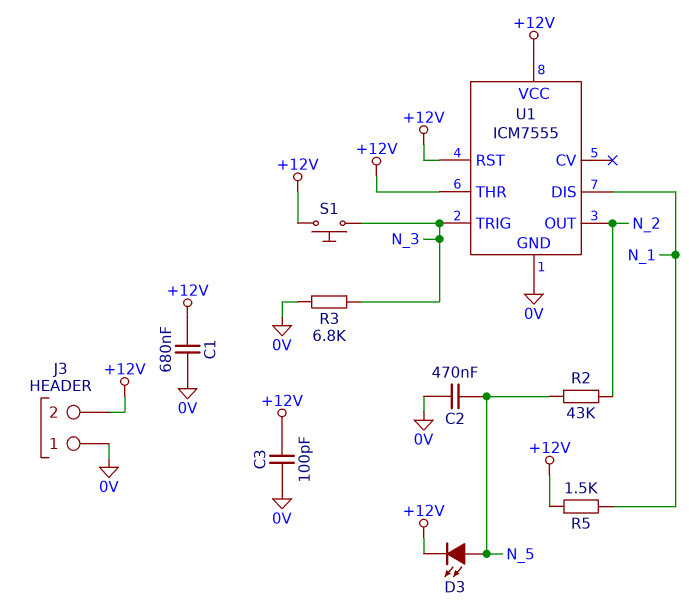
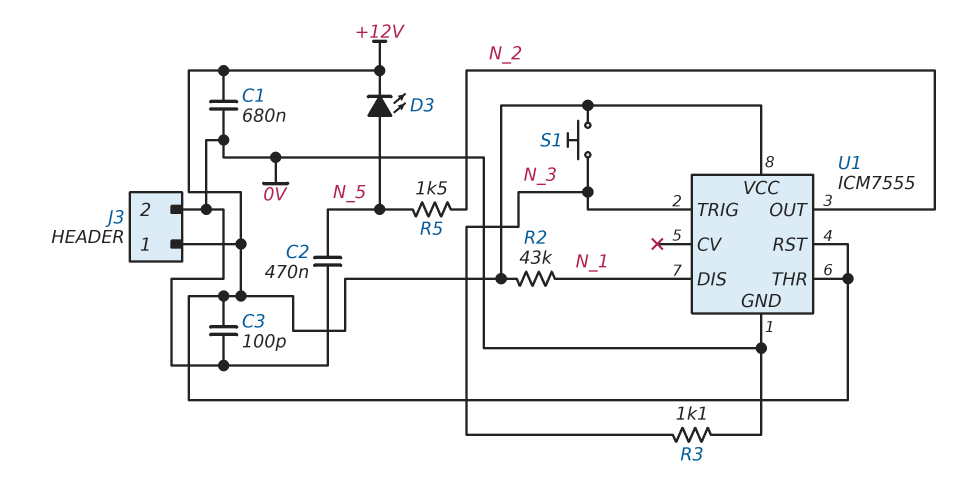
J3 pin 1: 0V -> +12V
J3 pin 2: +12V -> 0V
R2: 43k (N_2, N_5) -> 43k (+12V, N_1)
R3: 6.8k (0V, N_3) -> 1.1k (0V, N_3)
R5: 1.5k (+12V, N_1) -> 1.5k (N_2, N_5)

